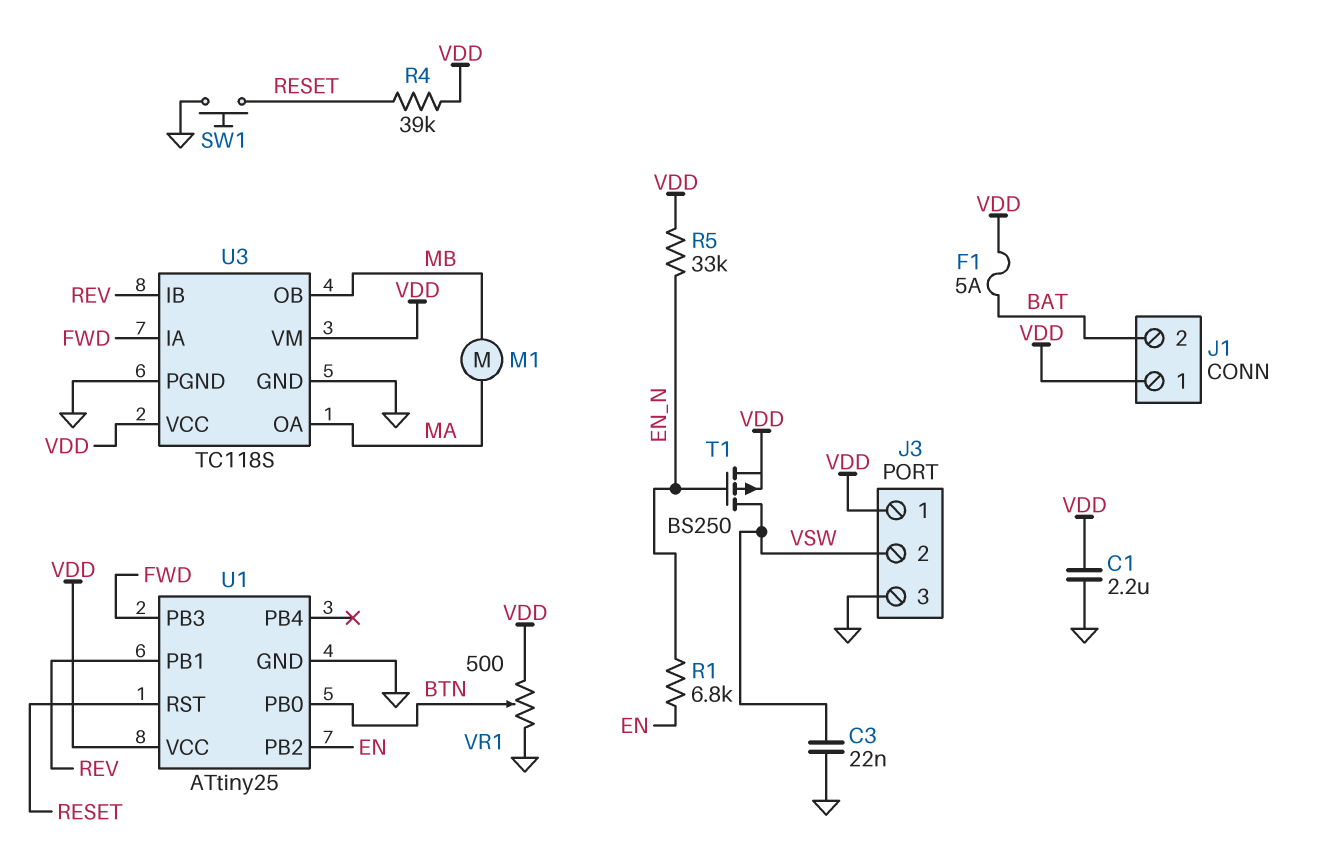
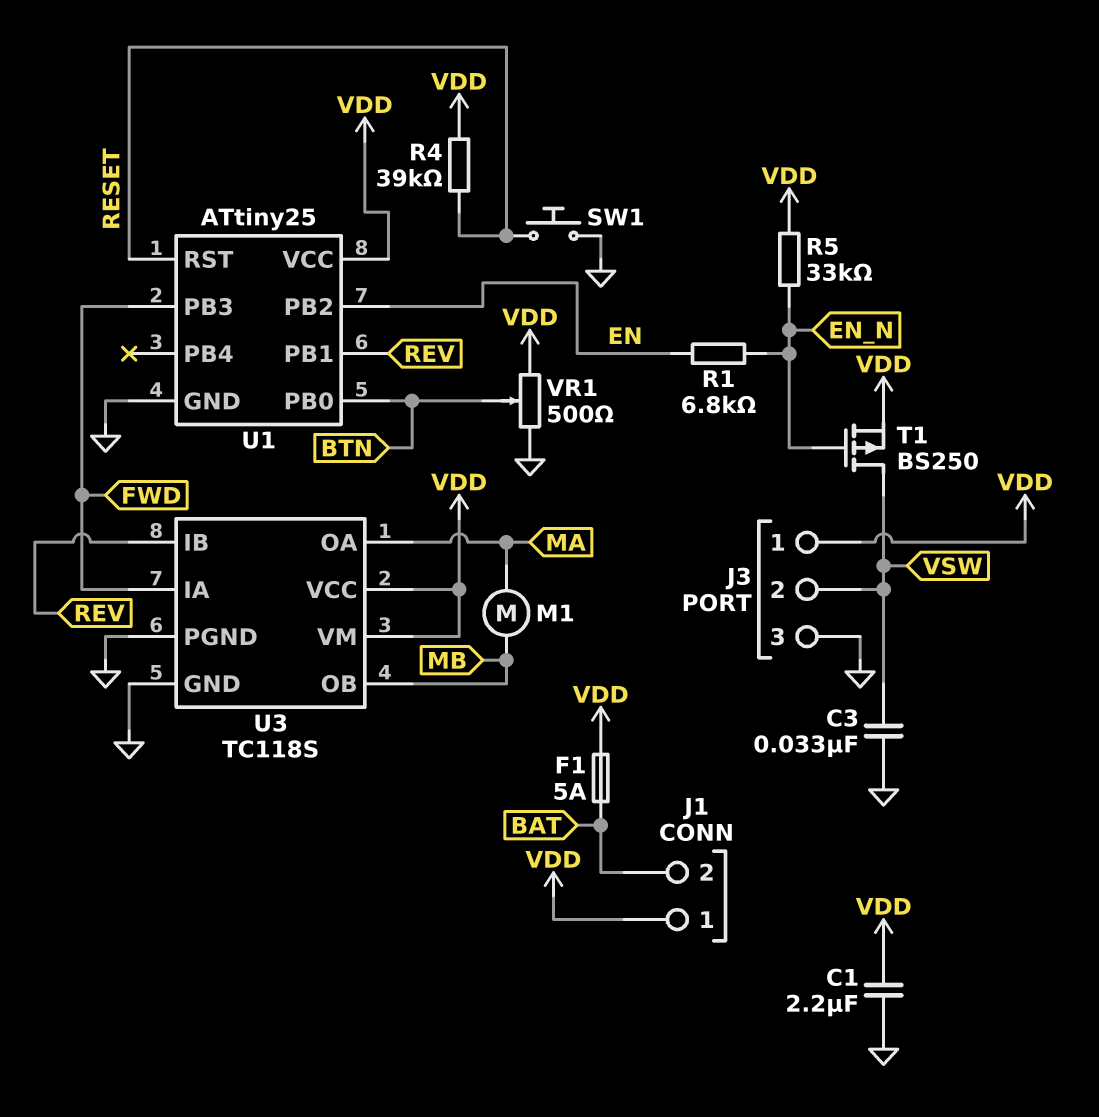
C3: 22nF (GND, VSW) -> 33nF (GND, VSW)

